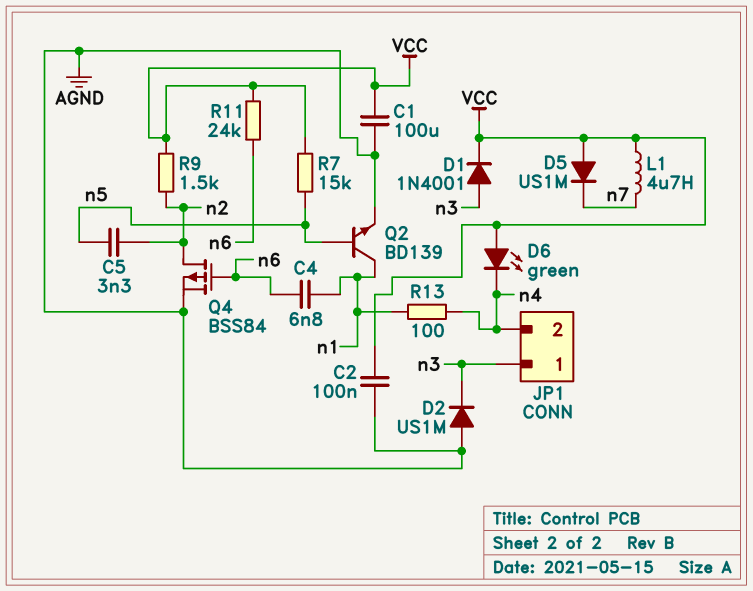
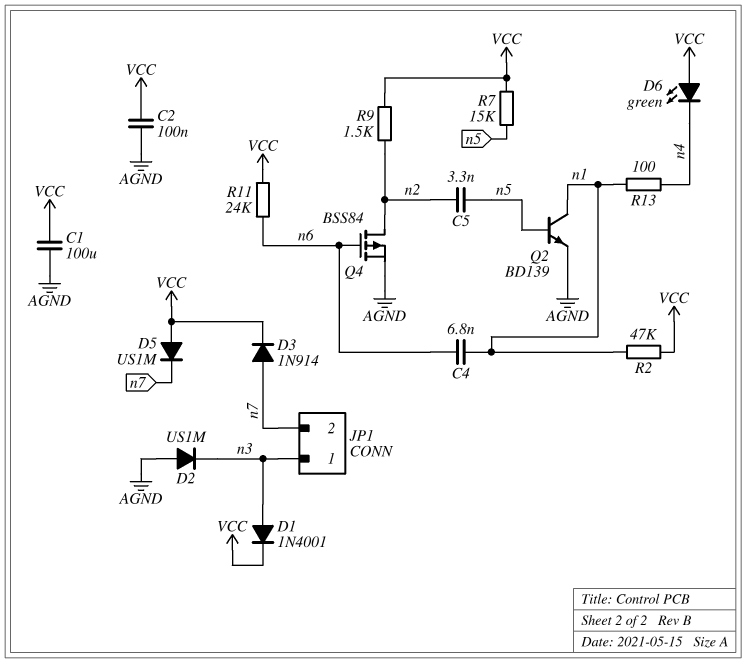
D3: none -> diode 1N914 (A n7, K VCC)
JP1 pin 2: n4 -> n7
L1: 4.7uH (VCC, n7) -> none
R2: none -> 47k (VCC, n1)

